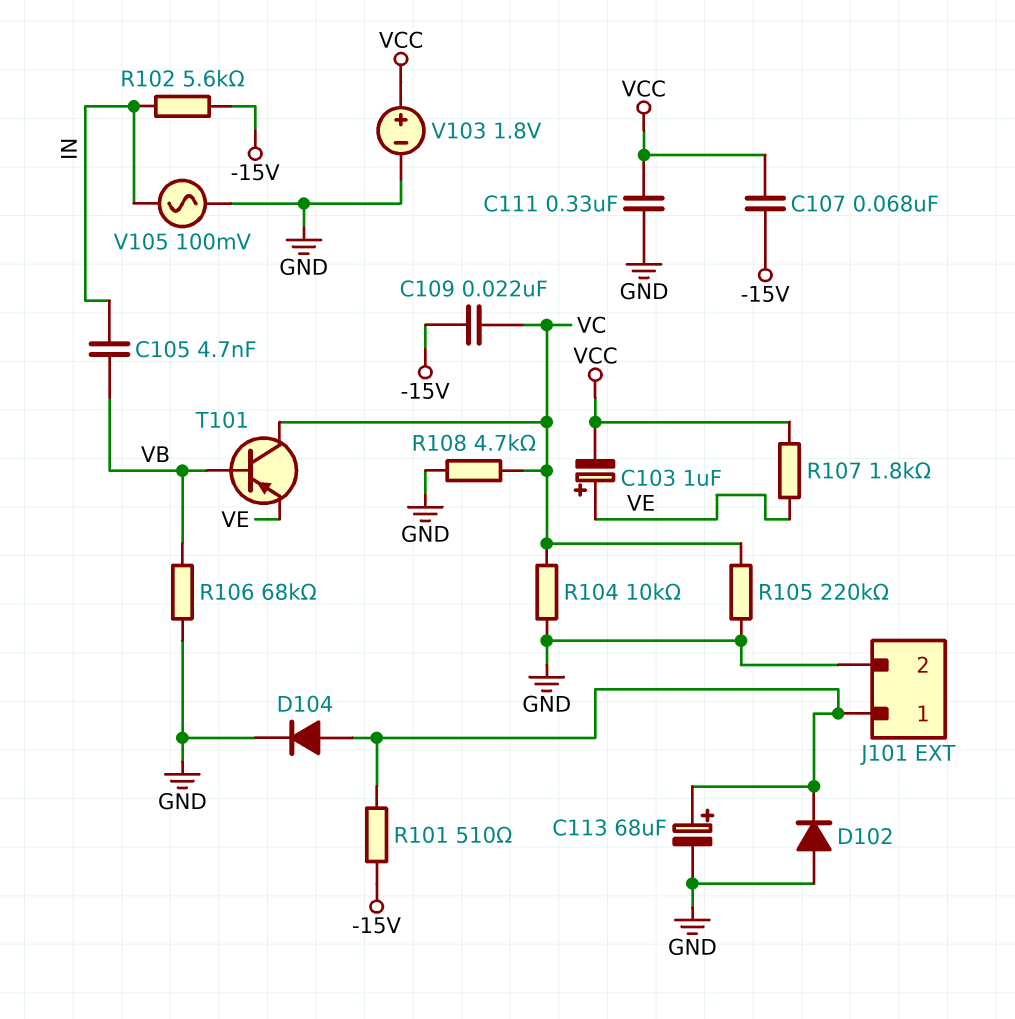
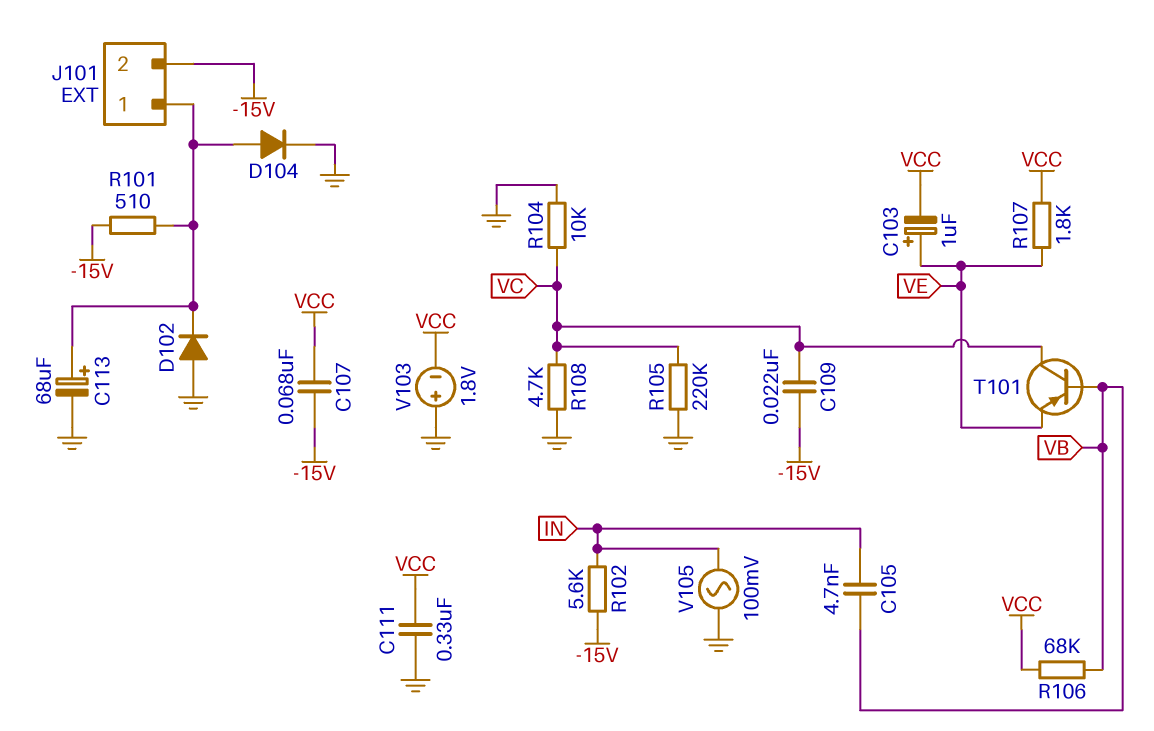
J101 pin 2: GND -> -15V
R106: 68k (GND, VB) -> 68k (VB, VCC)
V103: 1.8V (plus VCC, minus GND) -> 1.8V (plus GND, minus VCC)

